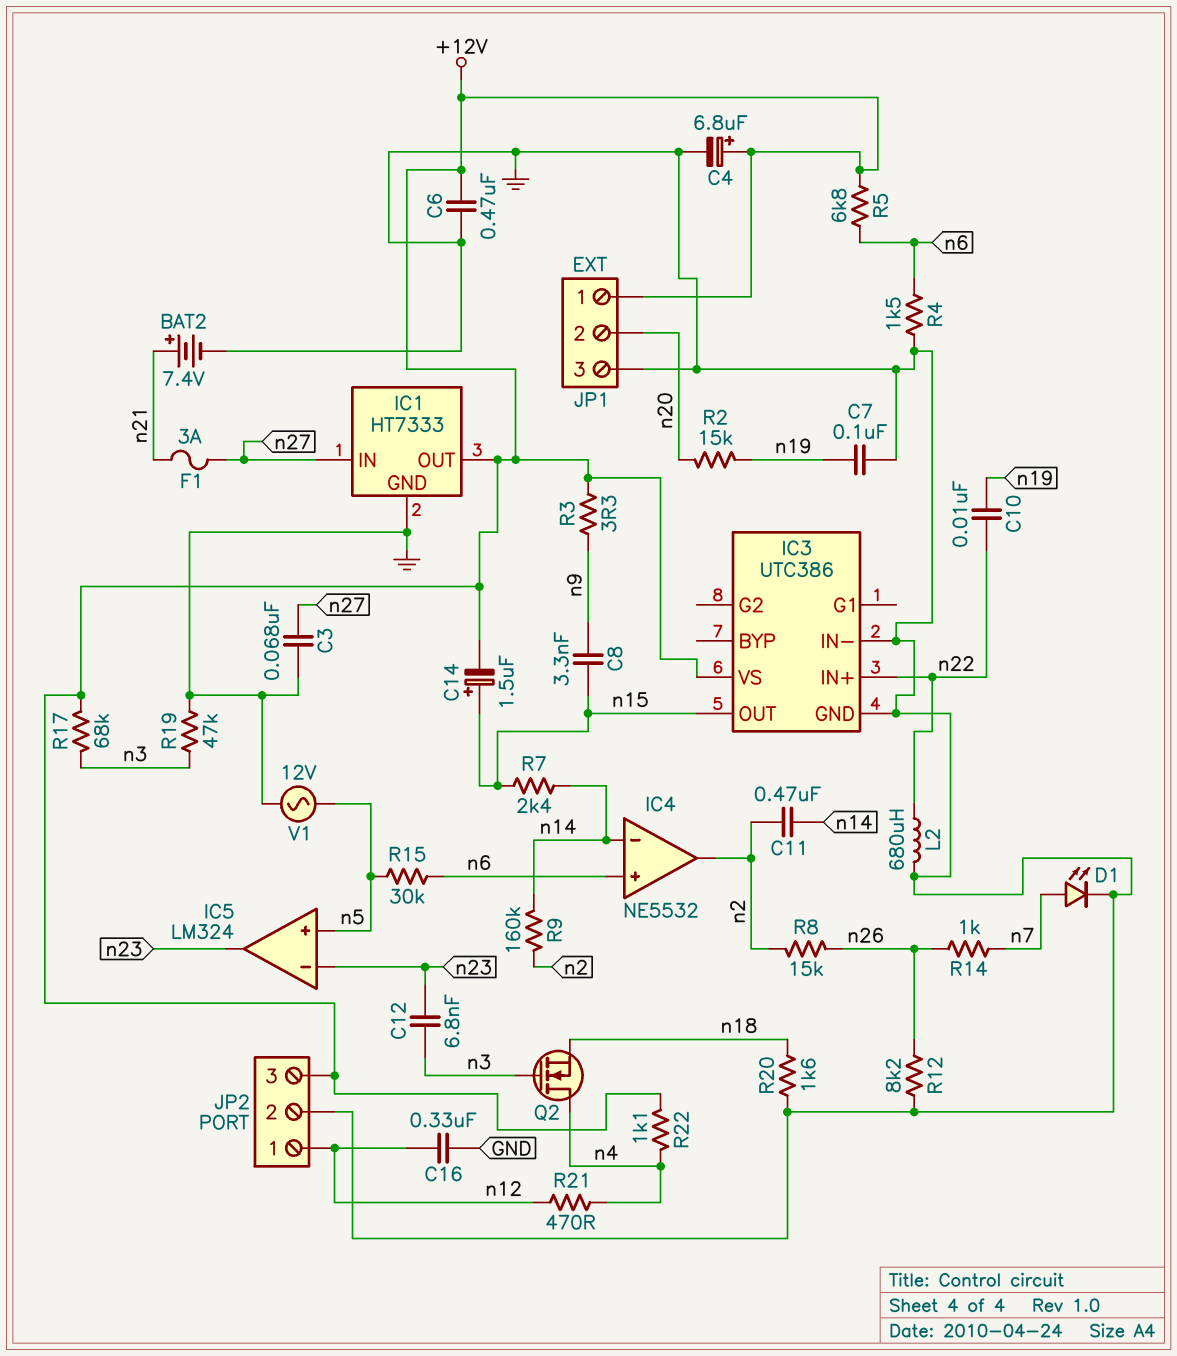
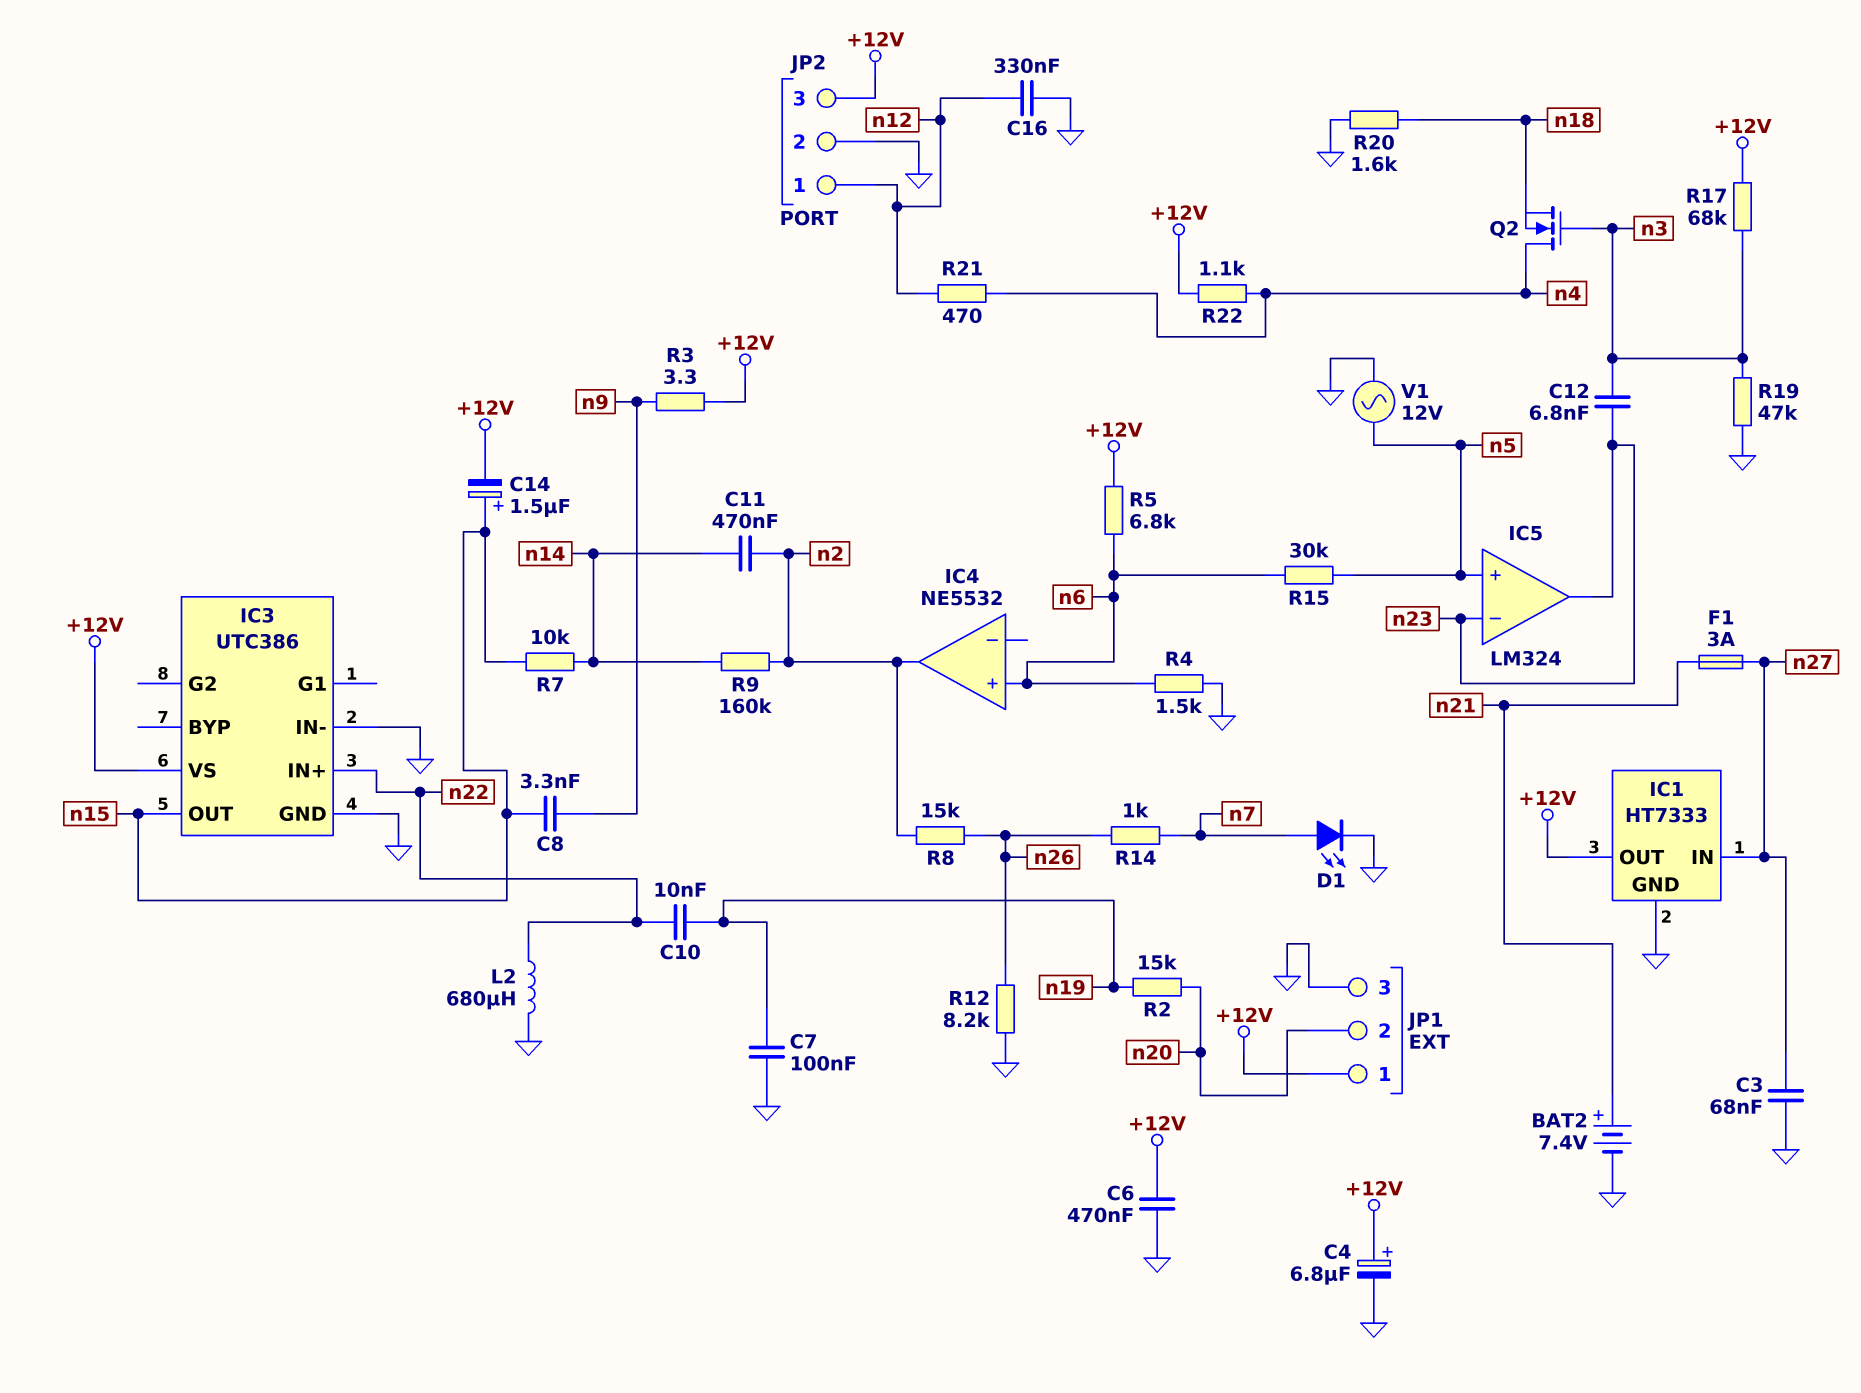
IC4 pin in-: n14 -> none
R7: 2.4k (n14, n15) -> 10k (n14, n15)

